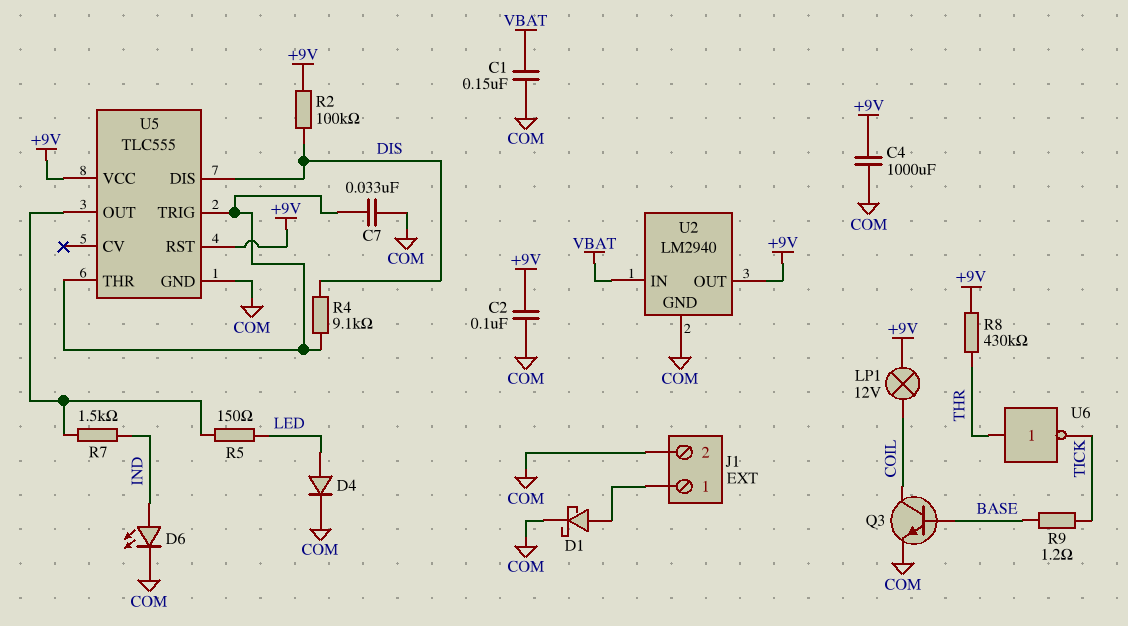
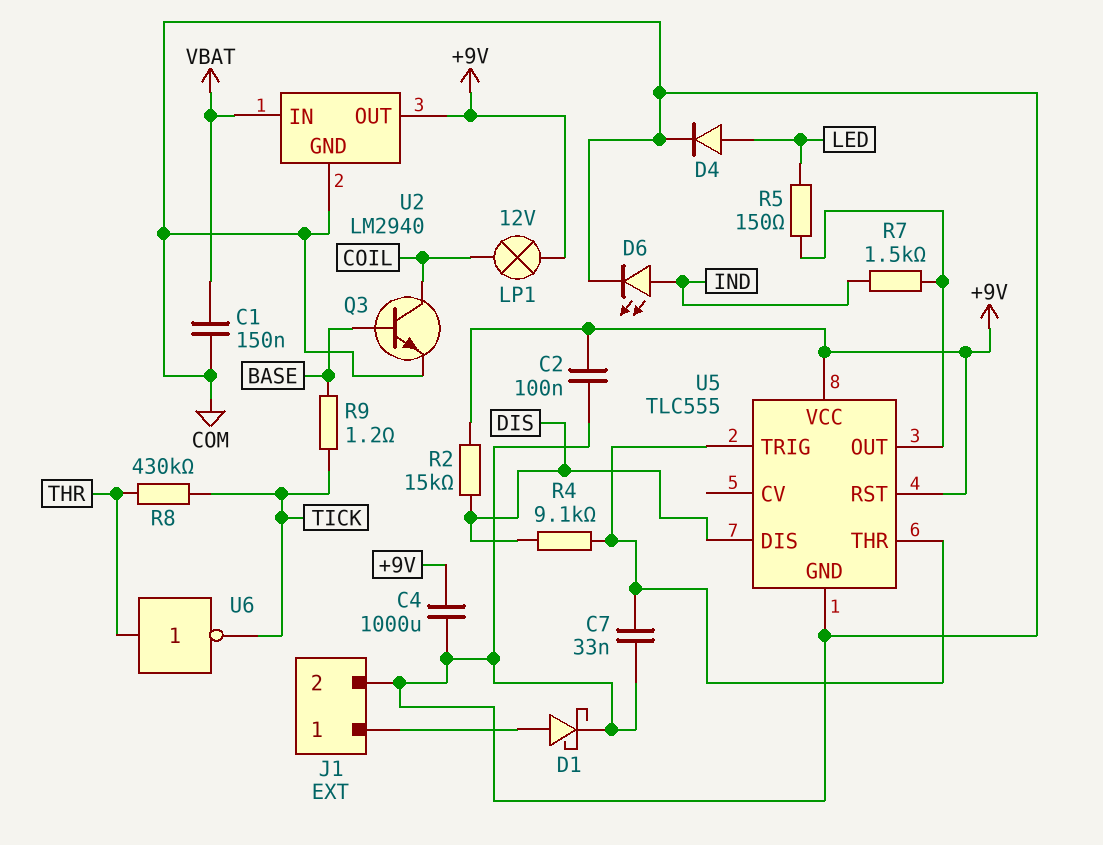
R2: 100k (+9V, DIS) -> 15k (+9V, DIS)
R8: 430k (+9V, THR) -> 430k (THR, TICK)

